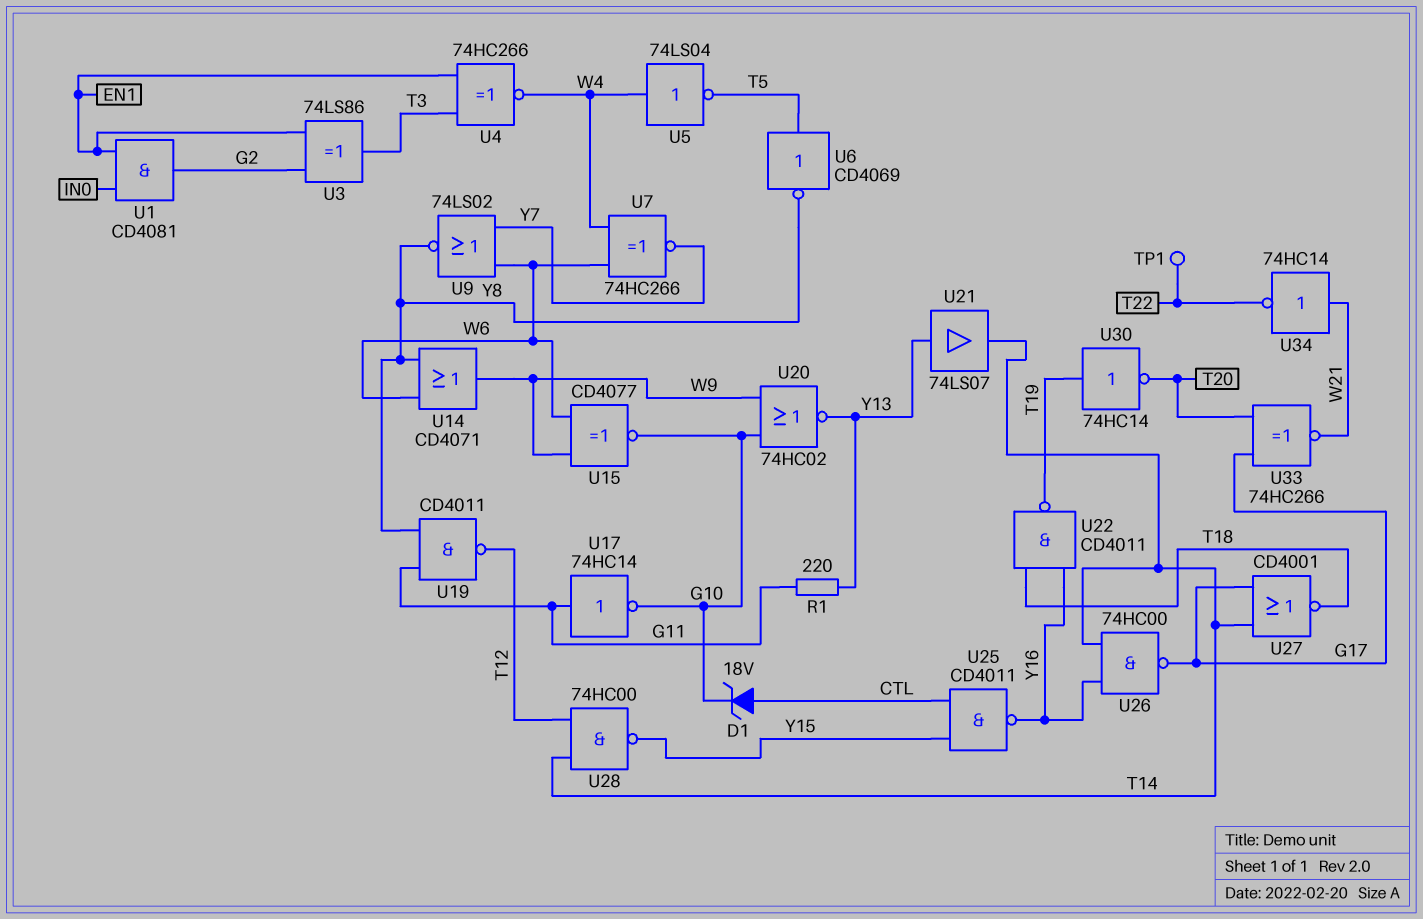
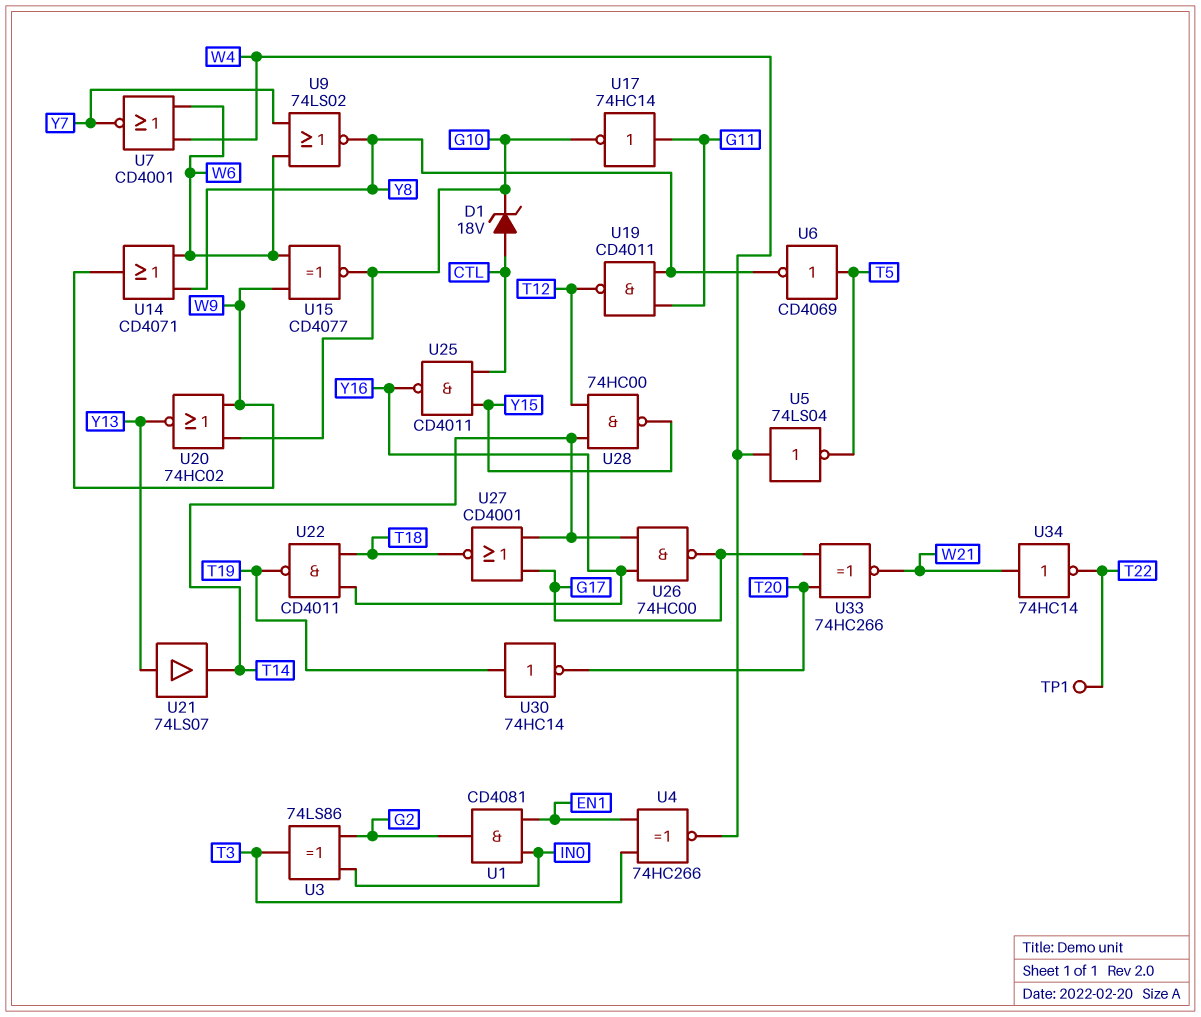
R1: 220 (G11, Y13) -> none
U3: XOR 74LS86 (in EN1, in G2, out T3) -> XOR 74LS86 (in G2, in IN0, out T3)
U7: XNOR 74HC266 (in W4, in W6, out Y7) -> NOR CD4001 (in W4, in W6, out Y7)

